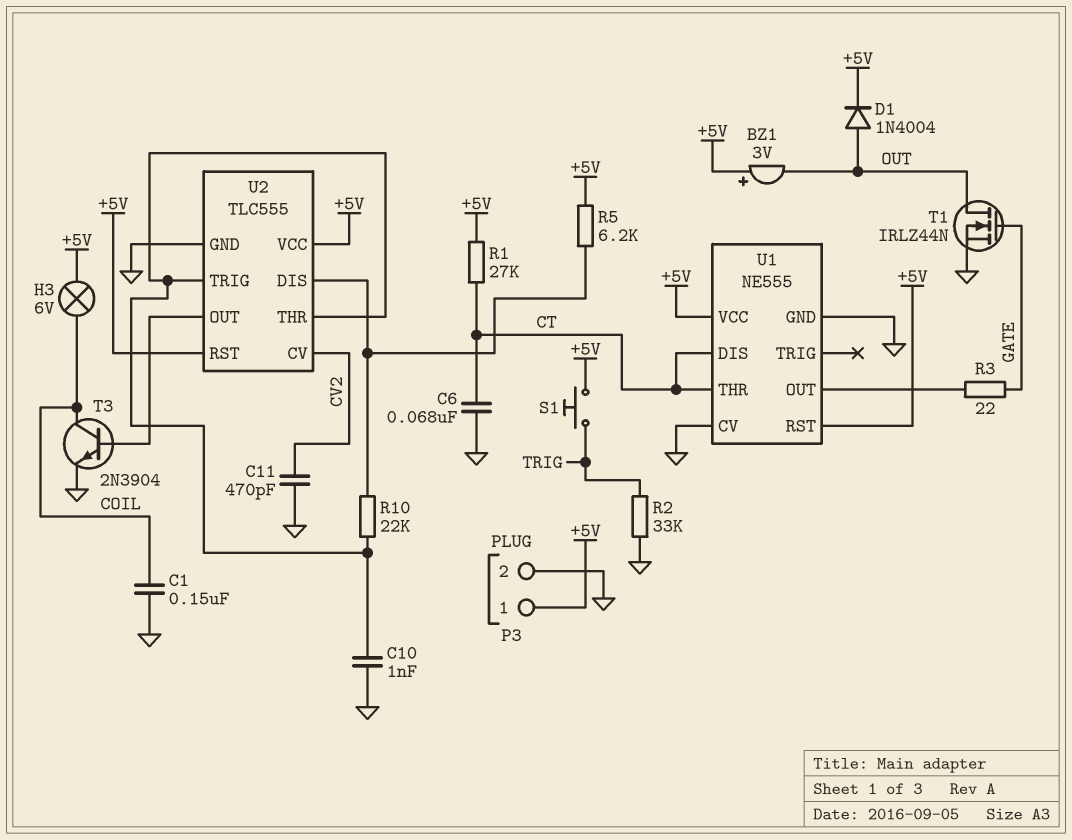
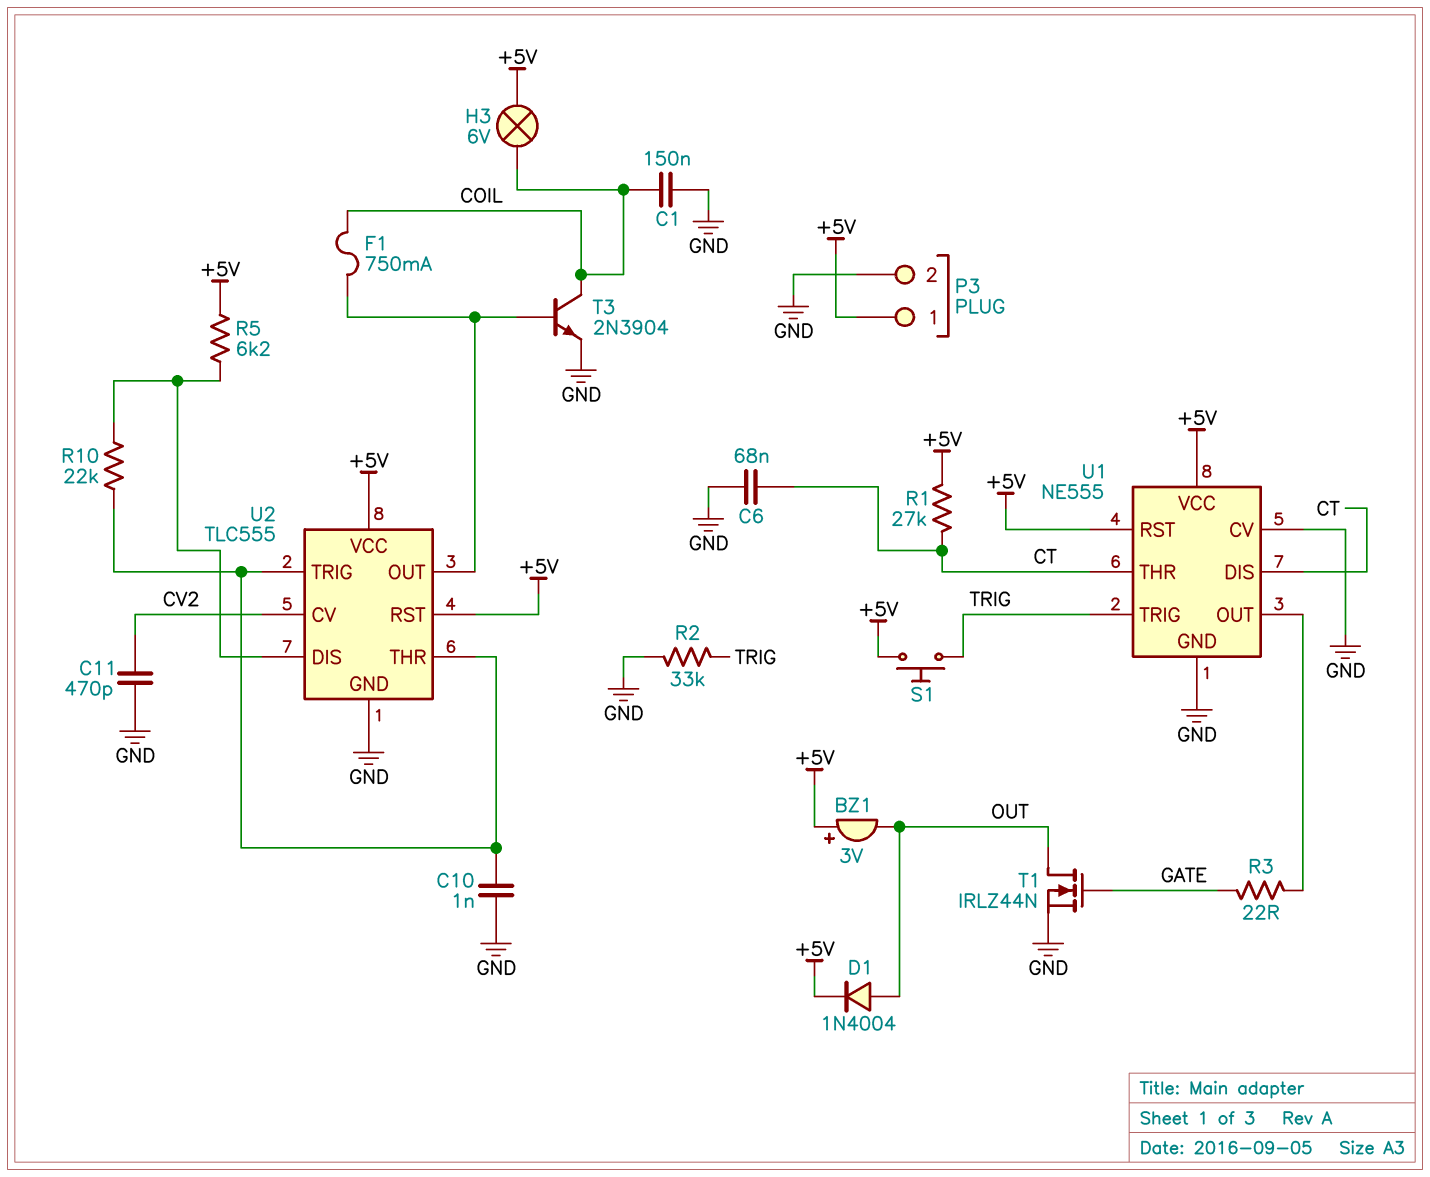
F1: none -> 750mA (COIL, U2/OUT)
U1 pin TRIG: none -> TRIG

